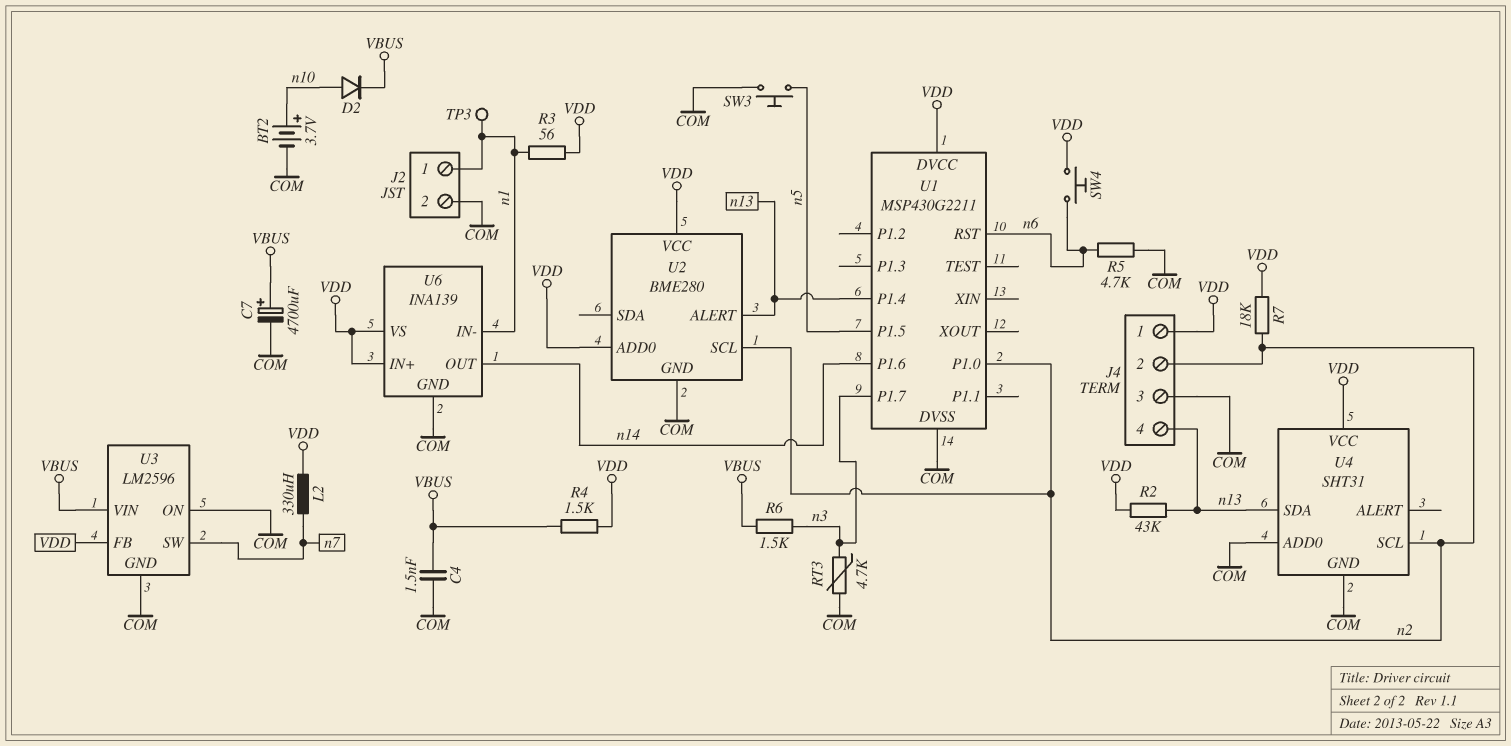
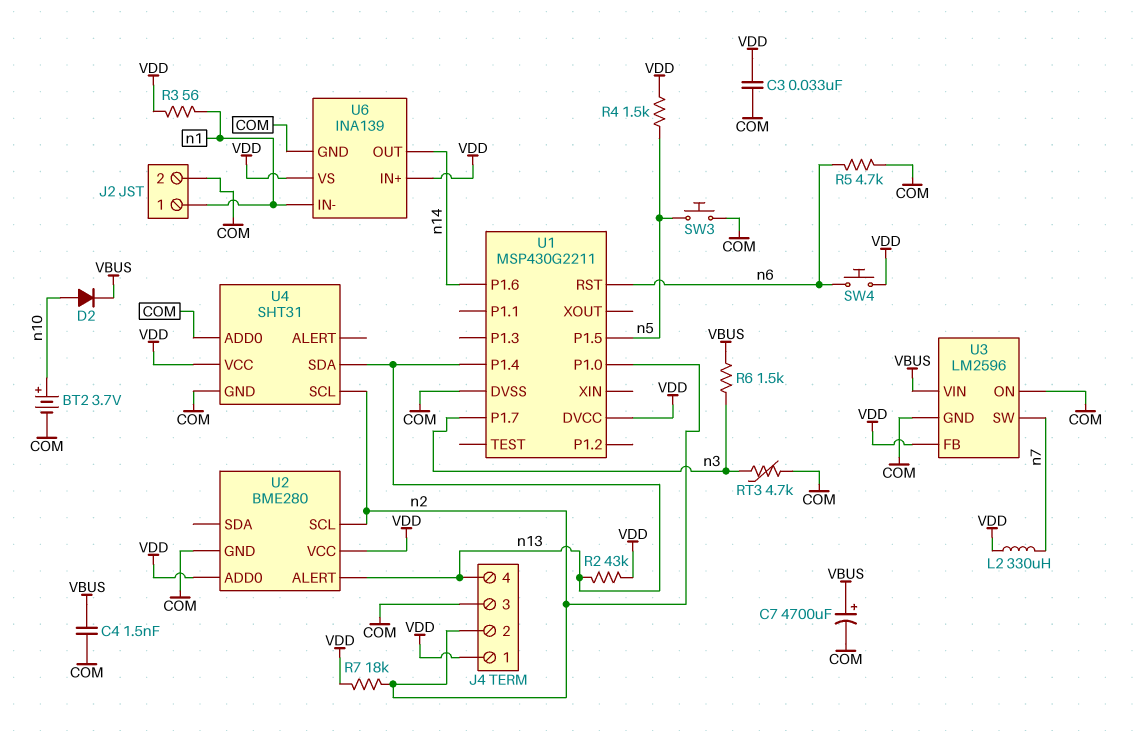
C3: none -> 33nF (COM, VDD)
R4: 1.5k (VBUS, VDD) -> 1.5k (VDD, n5)
TP3: test point (n1) -> none

